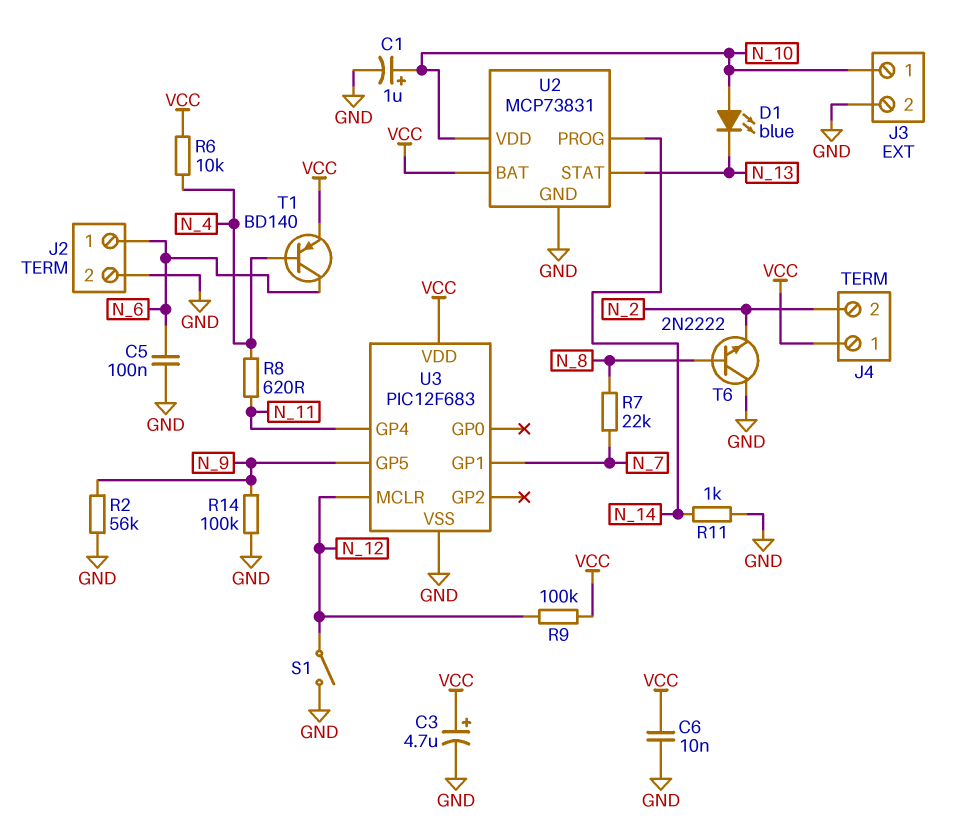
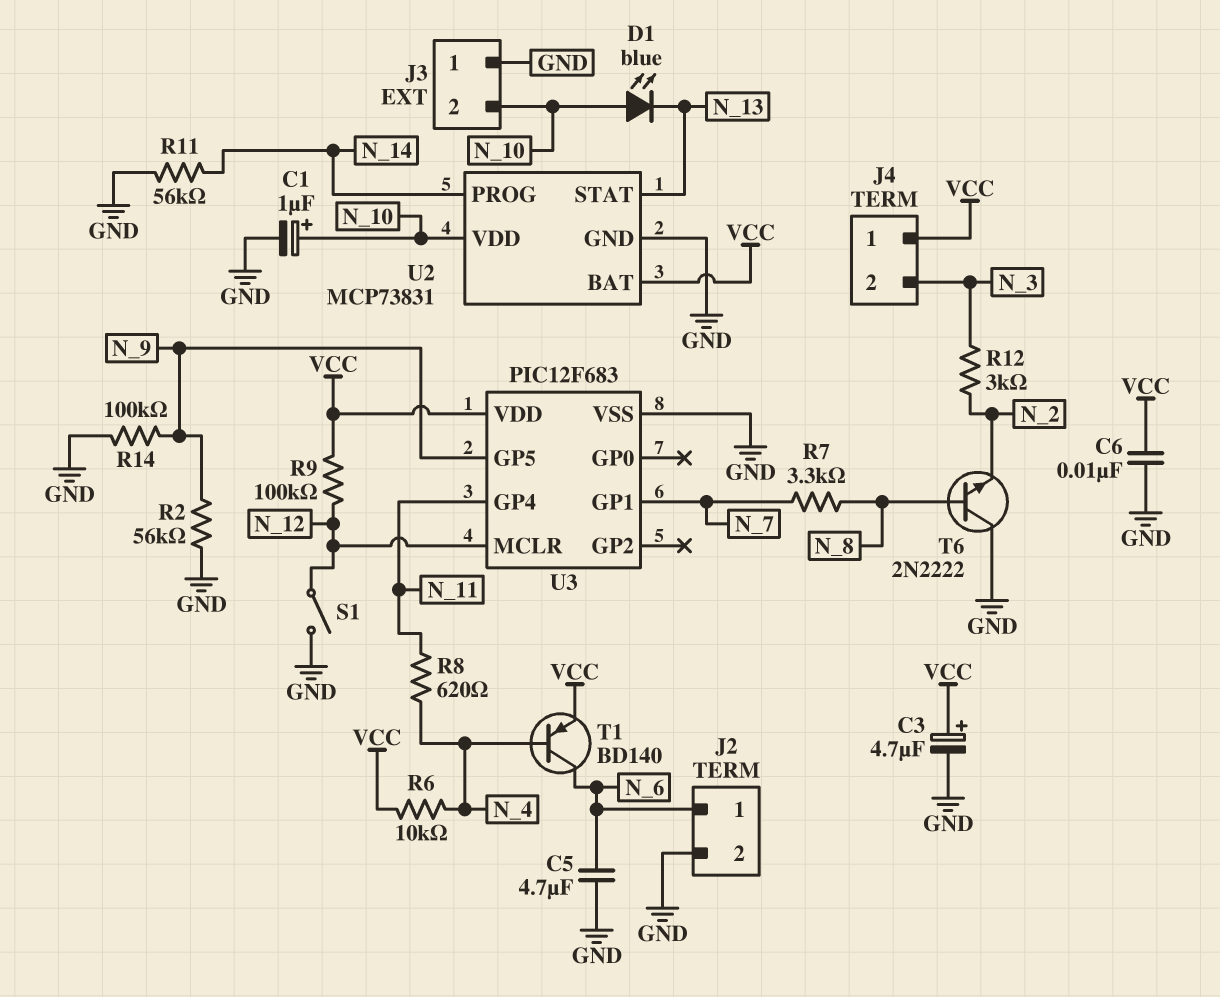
C5: 100nF (GND, N_6) -> 4.7uF (GND, N_6)
J3 pin 1: N_10 -> GND
J3 pin 2: GND -> N_10
J4 pin 2: N_2 -> N_3
R7: 22k (N_7, N_8) -> 3.3k (N_7, N_8)
R11: 1k (GND, N_14) -> 56k (GND, N_14)
R12: none -> 3k (N_2, N_3)

